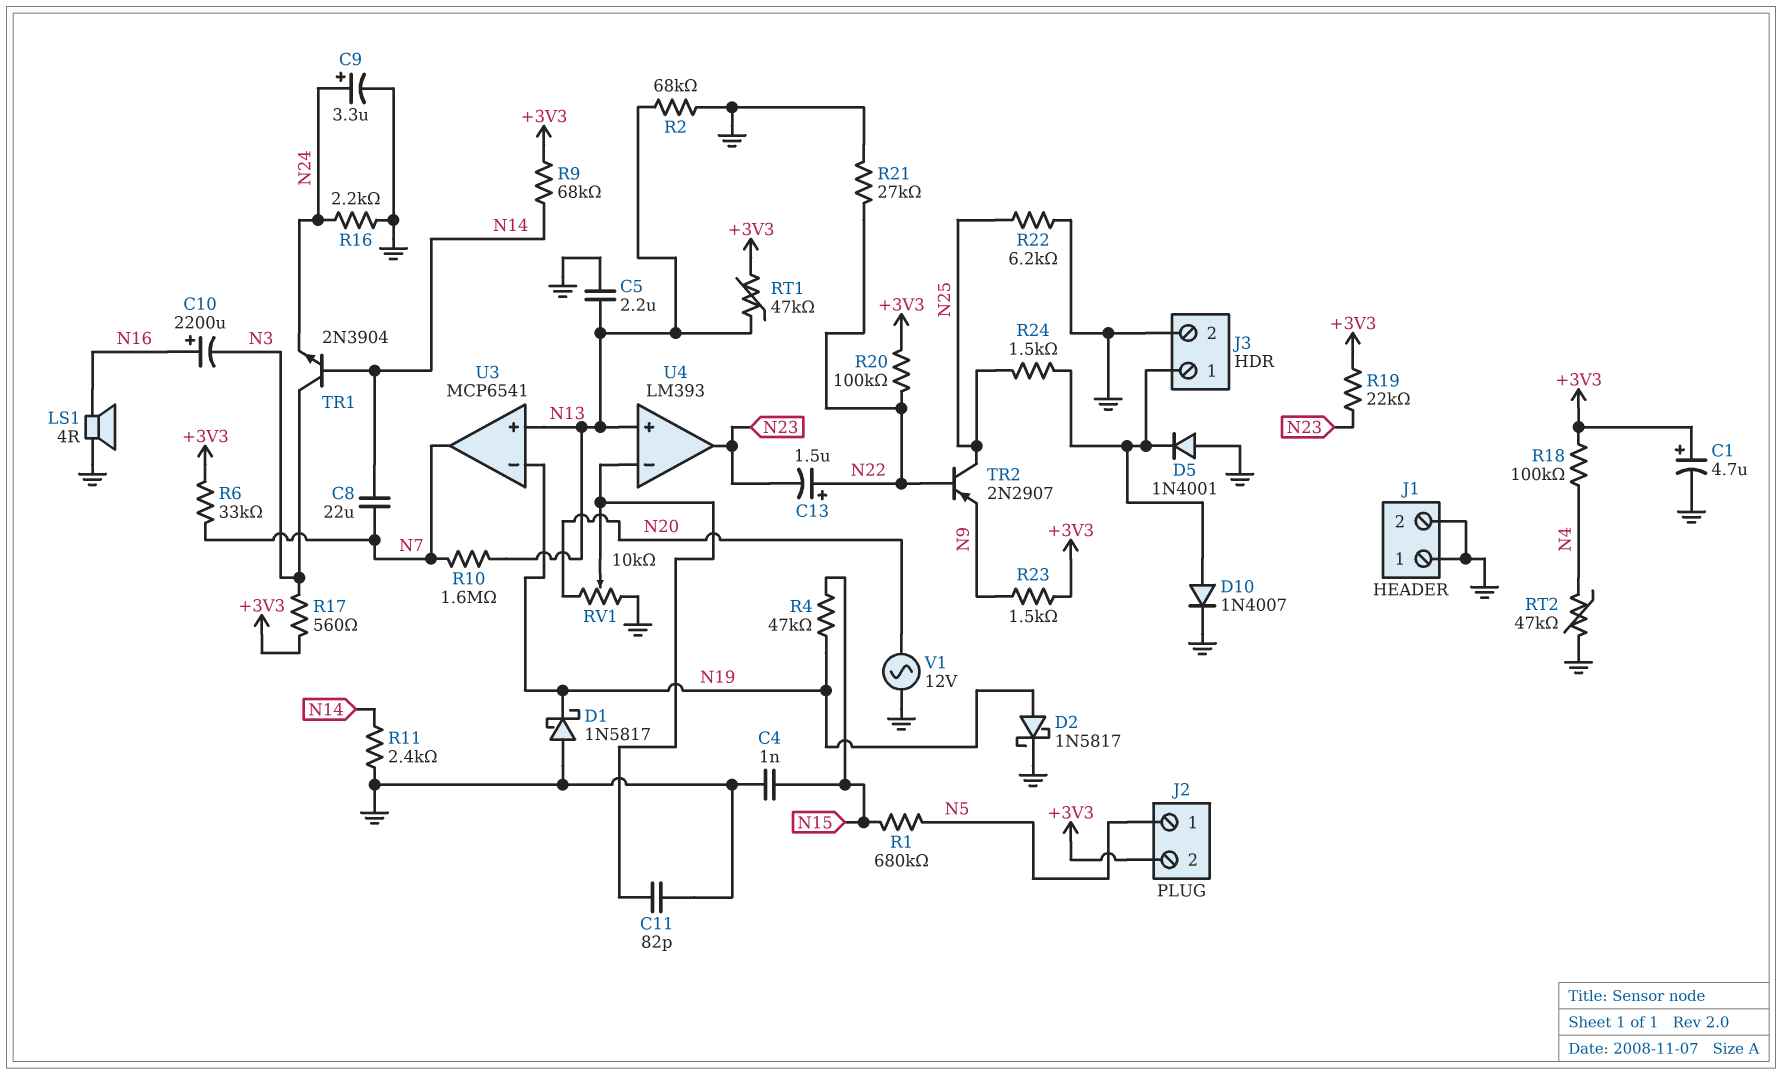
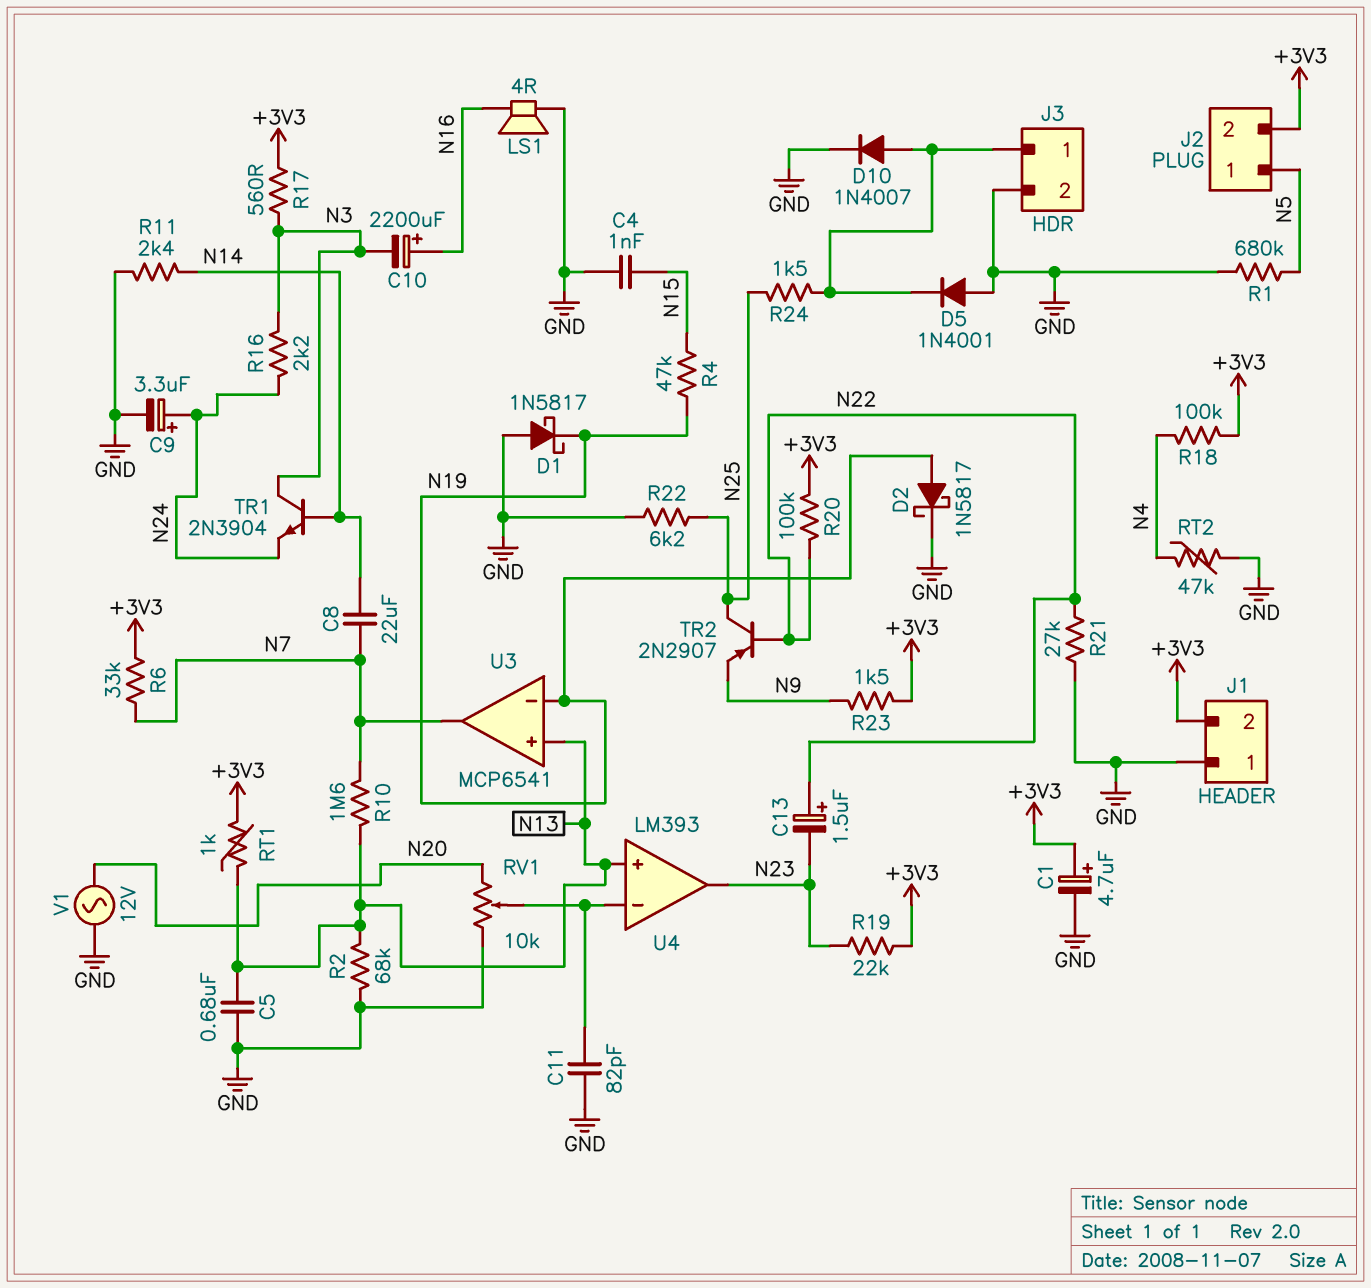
C5: 2.2uF (GND, N13) -> 680nF (GND, N13)
J1 pin 2: GND -> +3V3
R1: 680k (N5, N15) -> 680k (GND, N5)
R9: 68k (+3V3, N14) -> none
R16: 2.2k (GND, N24) -> 2.2k (N3, N24)
RT1: 47k (+3V3, N13) -> 1k (+3V3, N13)

